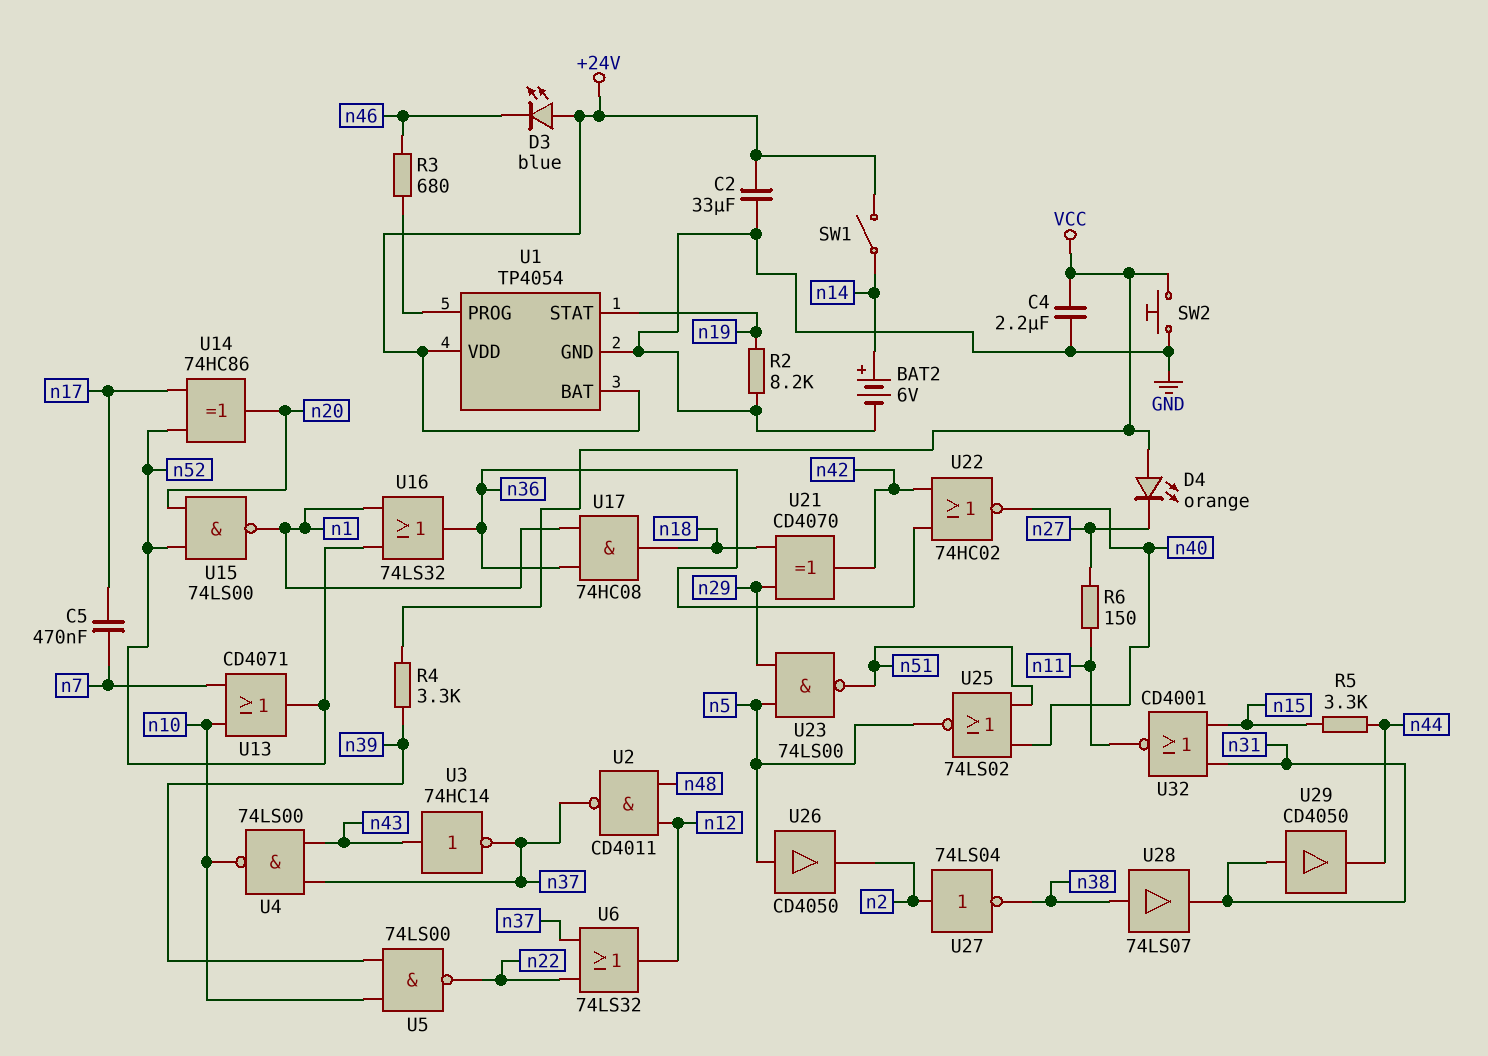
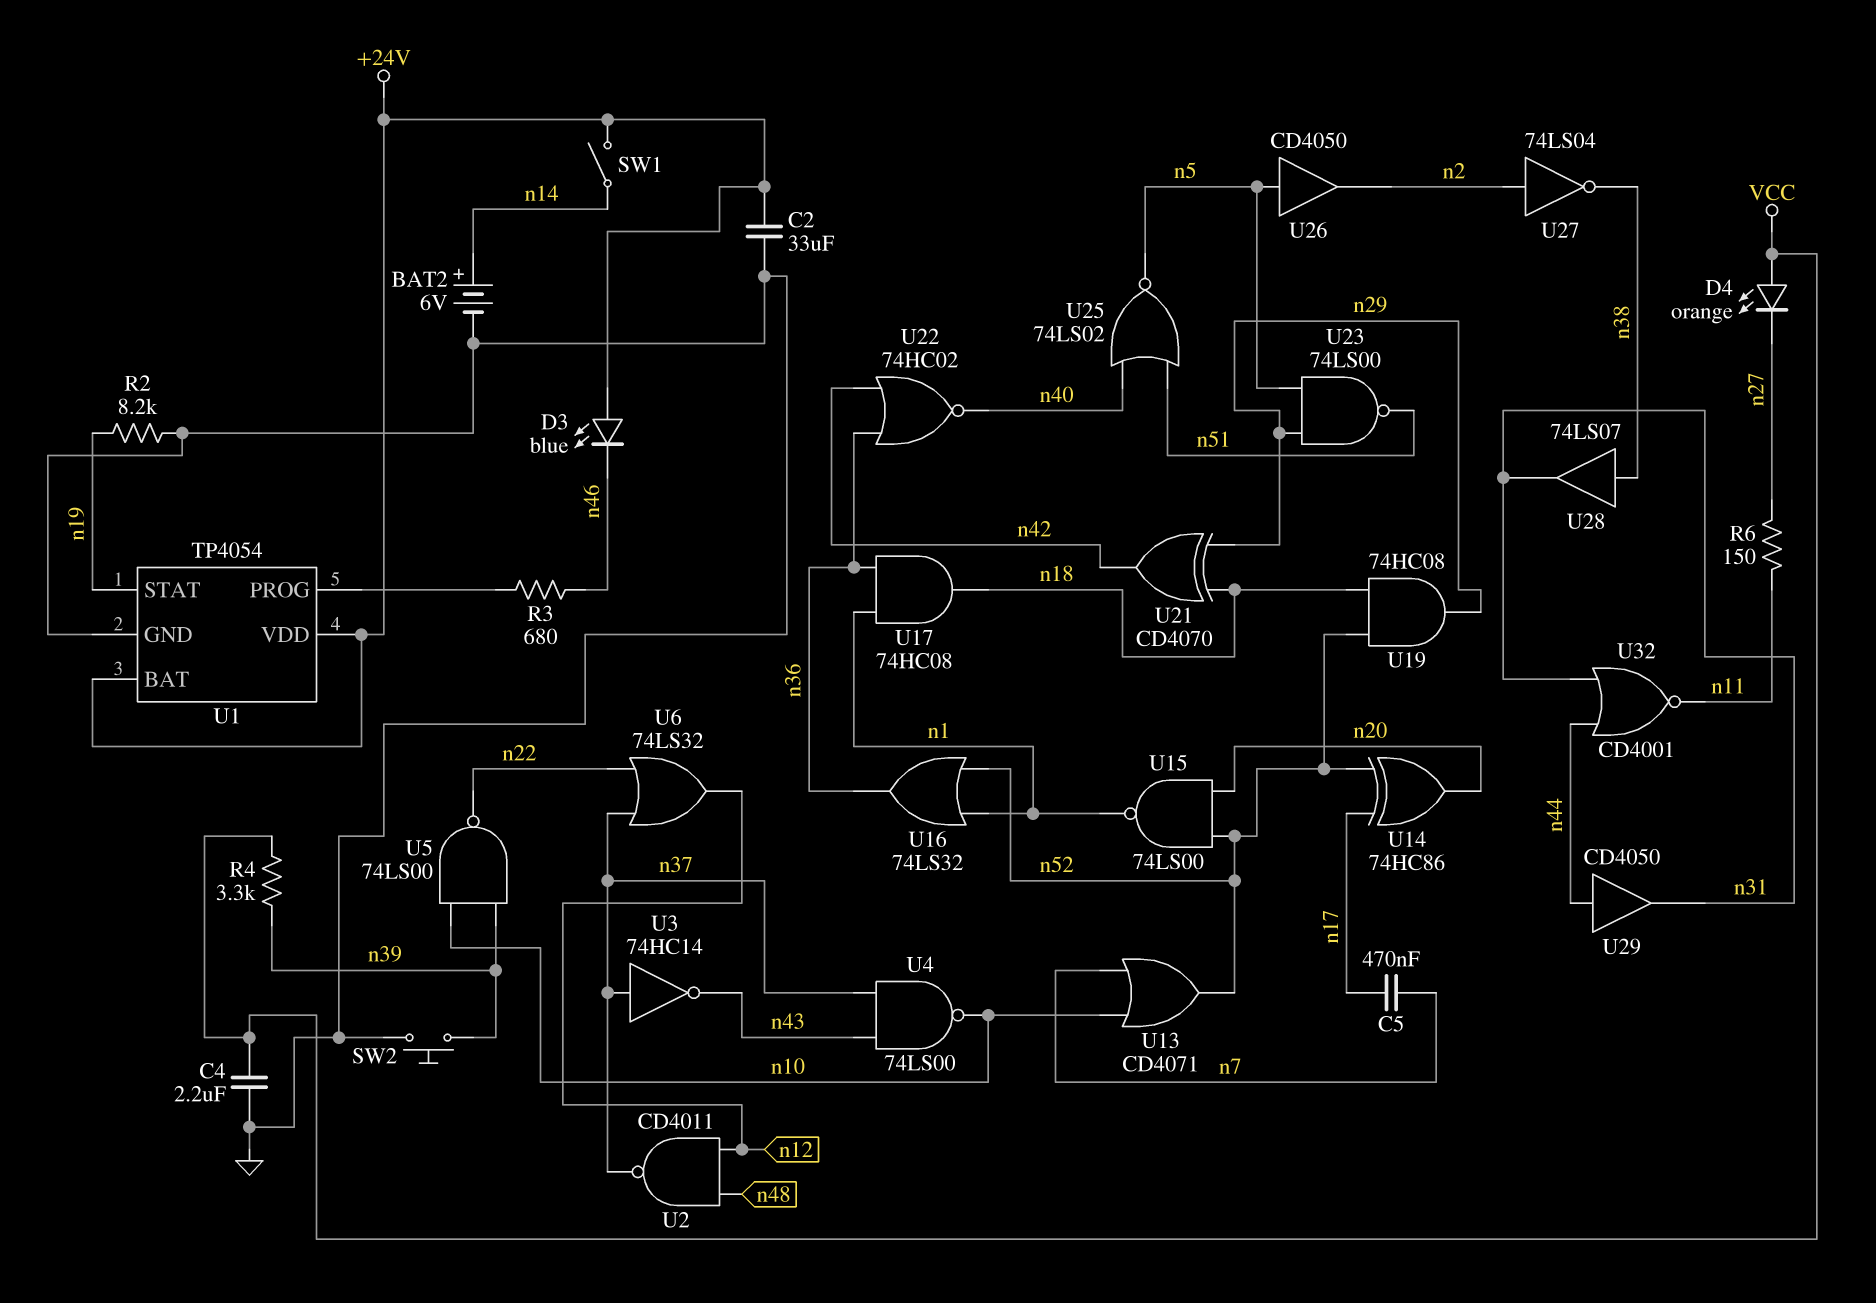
R5: 3.3k (n15, n44) -> none
SW2: button (GND, VCC) -> button (GND, n39)
U3: NOT 74HC14 (in n43, out n37) -> NOT 74HC14 (in n37, out n43)
U19: none -> AND 74HC08 (in n18, in n52, out n29)
U29: buffer CD4050 (in n31, out n44) -> buffer CD4050 (in n44, out n31)
U32: NOR CD4001 (in n15, in n31, out n11) -> NOR CD4001 (in n31, in n44, out n11)

